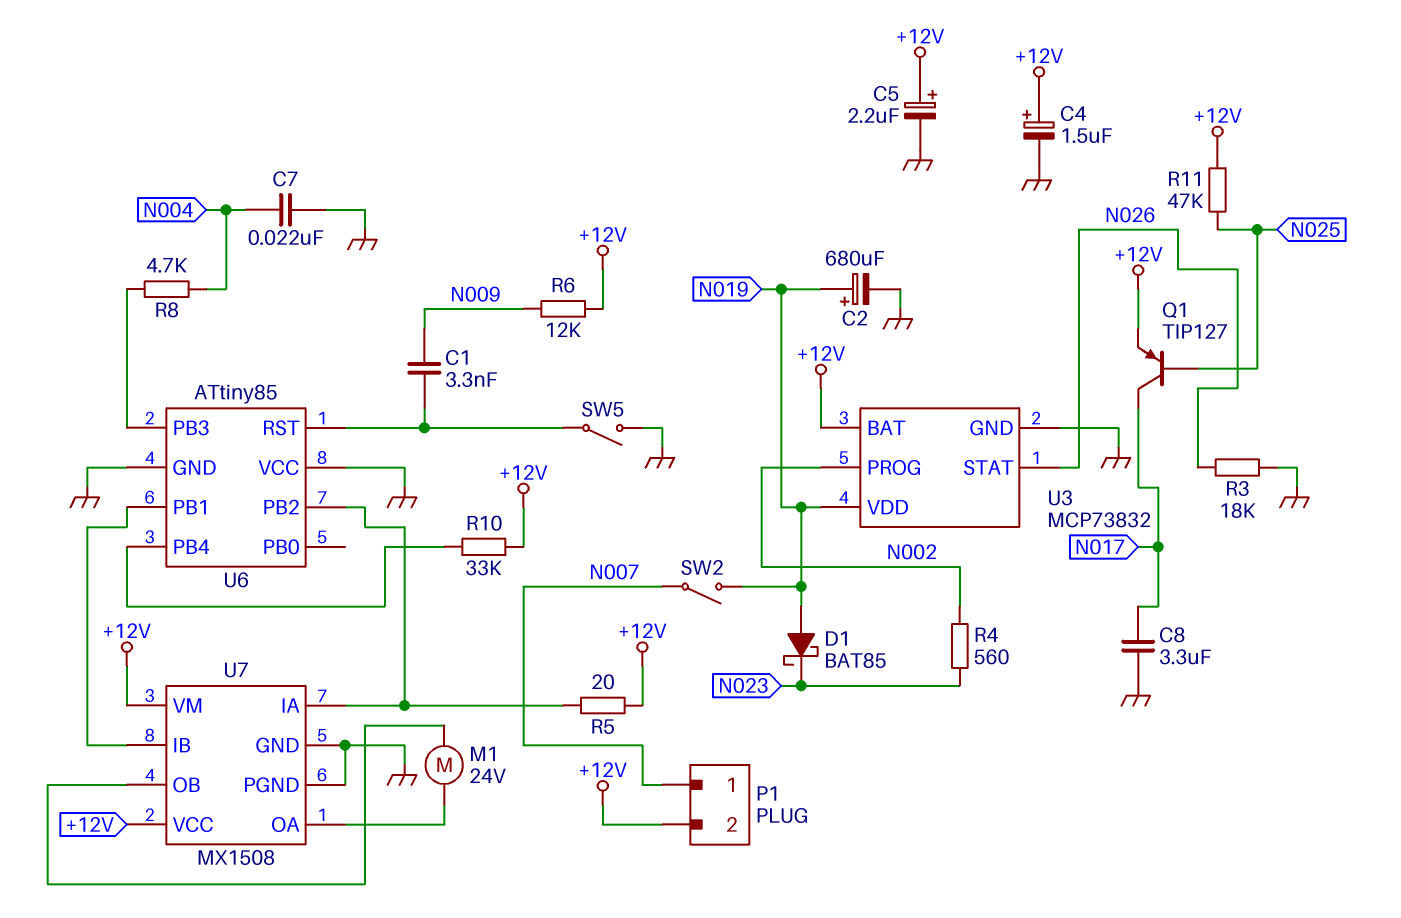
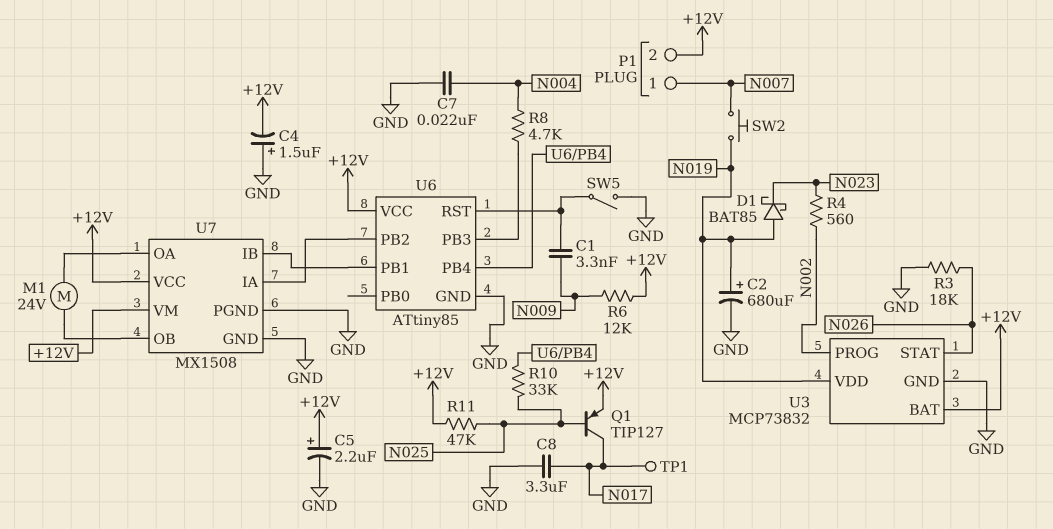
C4: 1.5uF (plus +12V, minus GND) -> 1.5uF (plus GND, minus +12V)
R5: 20 (+12V, U6/PB2) -> none
R10: 33k (+12V, U6/PB4) -> 33k (N025, U6/PB4)
SW2: switch (N007, N019) -> button (N007, N019)
TP1: none -> test point (N017)
U6 pin VCC: GND -> +12V

